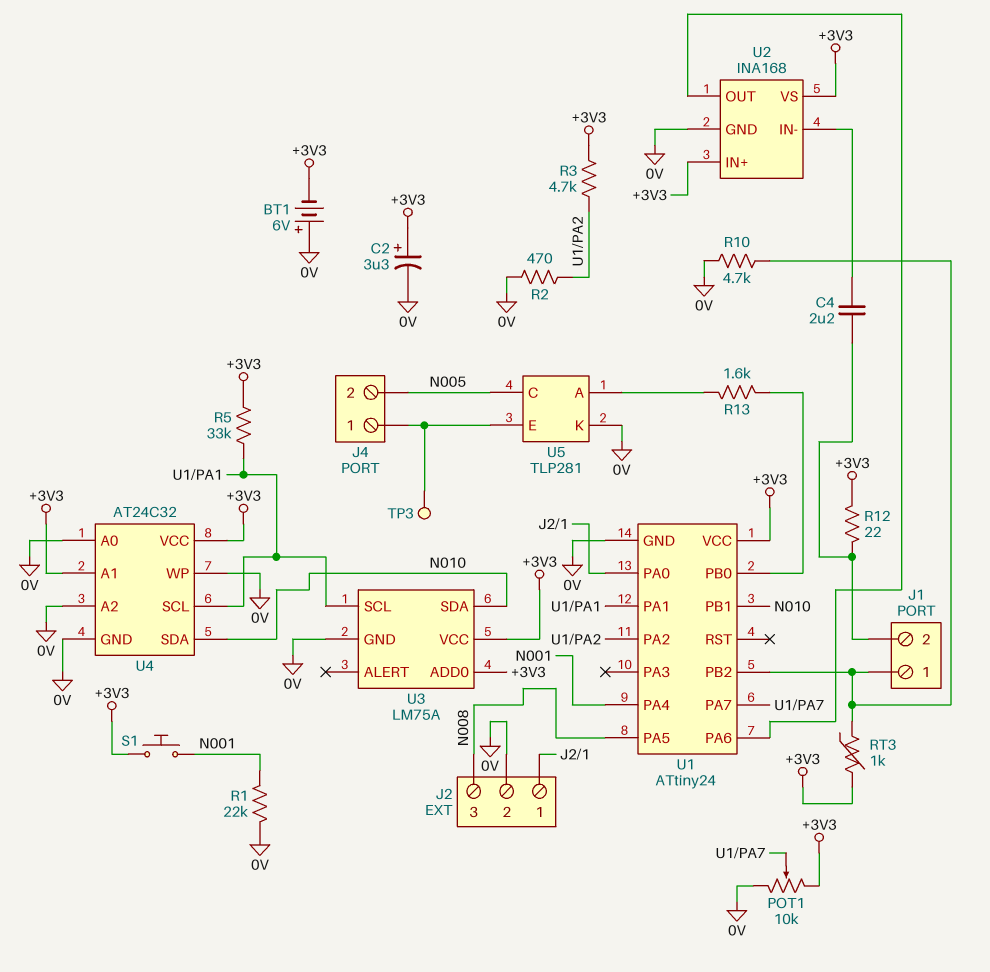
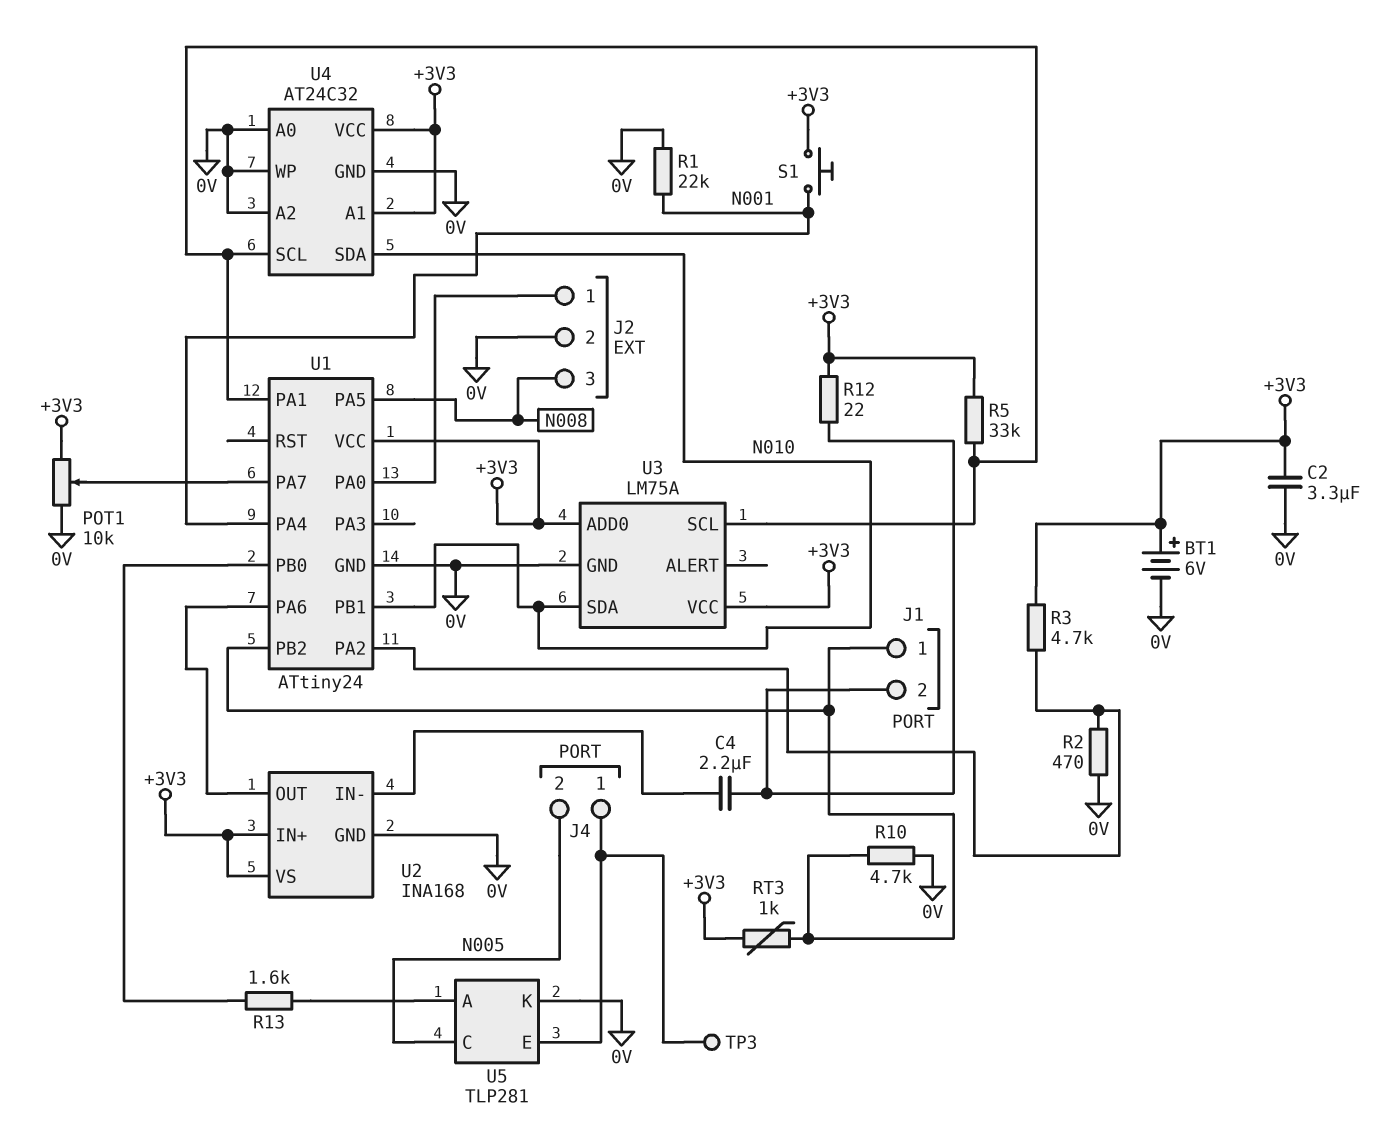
BT1: 6V (plus 0V, minus +3V3) -> 6V (plus +3V3, minus 0V)
C2: 3.3uF (plus +3V3, minus 0V) -> 3.3uF (+3V3, 0V)

